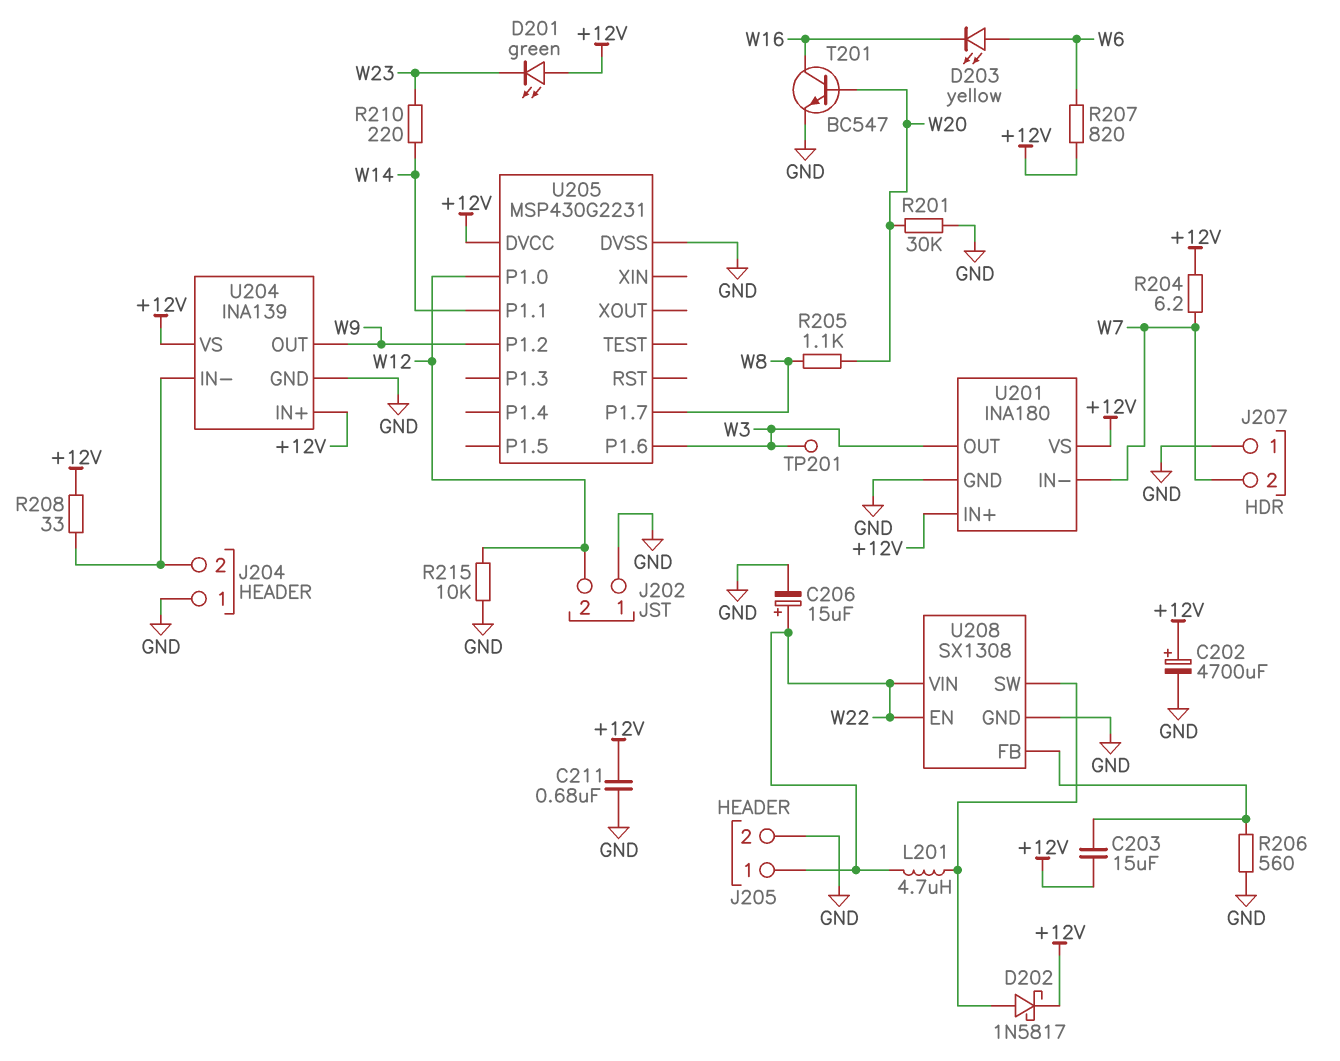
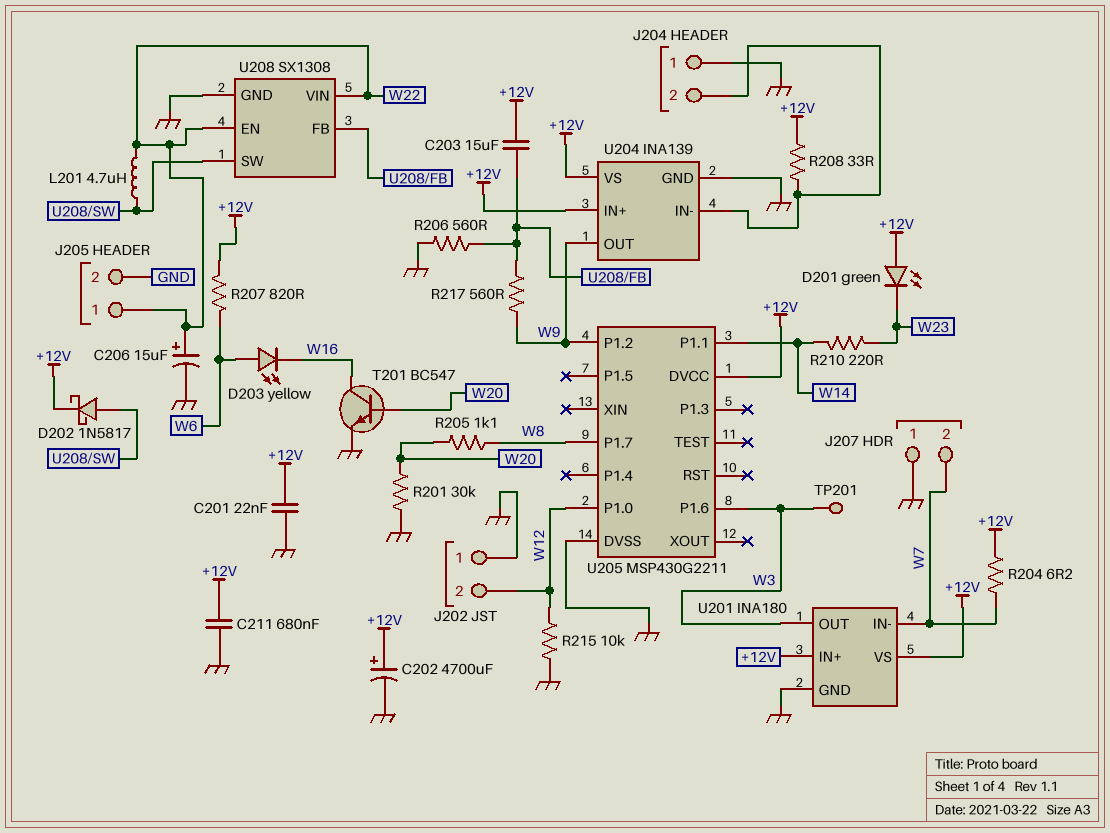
C201: none -> 22nF (+12V, GND)
R217: none -> 560 (U208/FB, W9)
U205: MSP430G2231 -> MSP430G2211

